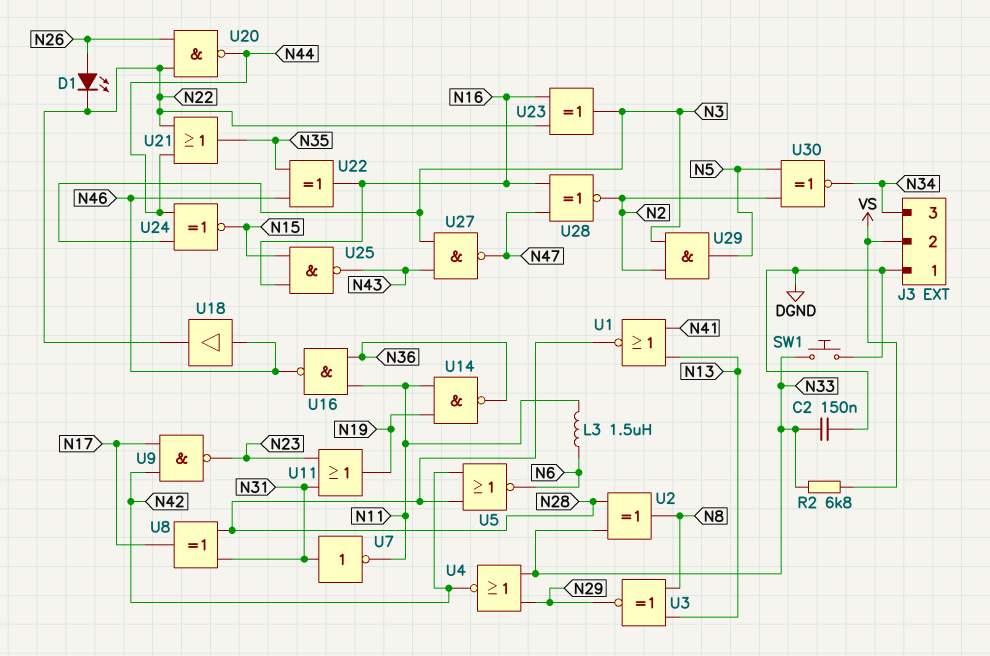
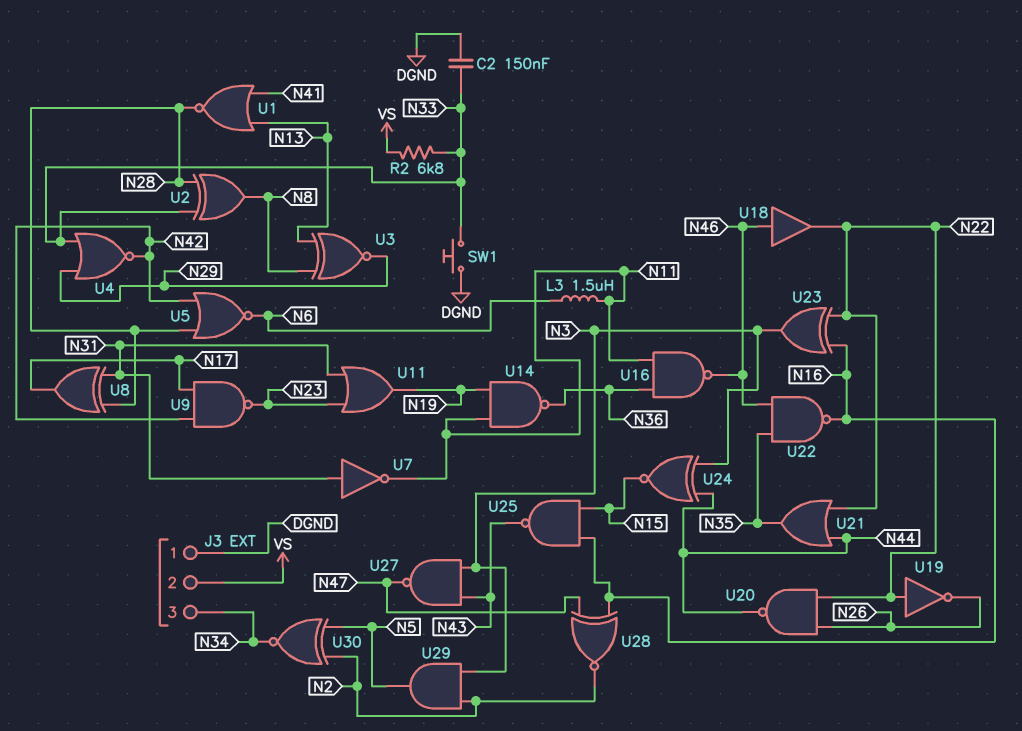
D1: LED (A N26, K N22) -> none
U19: none -> NOT (in N22, out N26)
U22: XOR (in N35, in N46, out N16) -> NAND (in N35, in N46, out N16)

